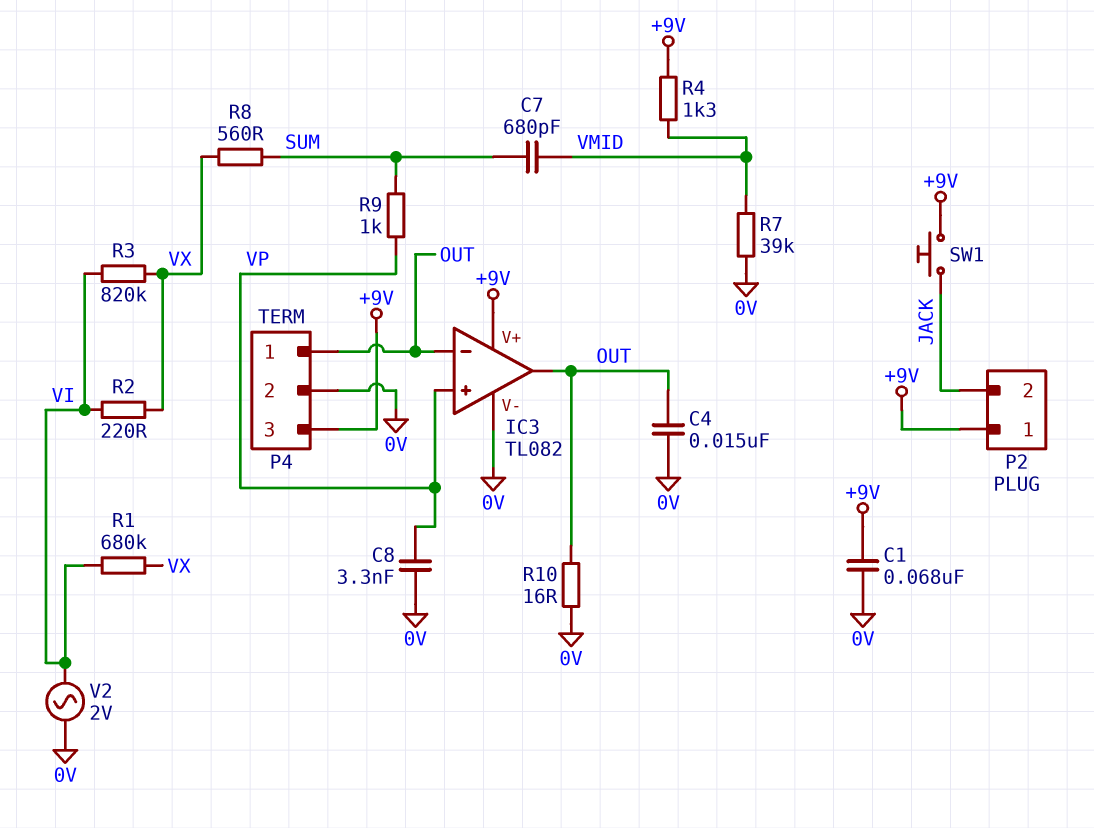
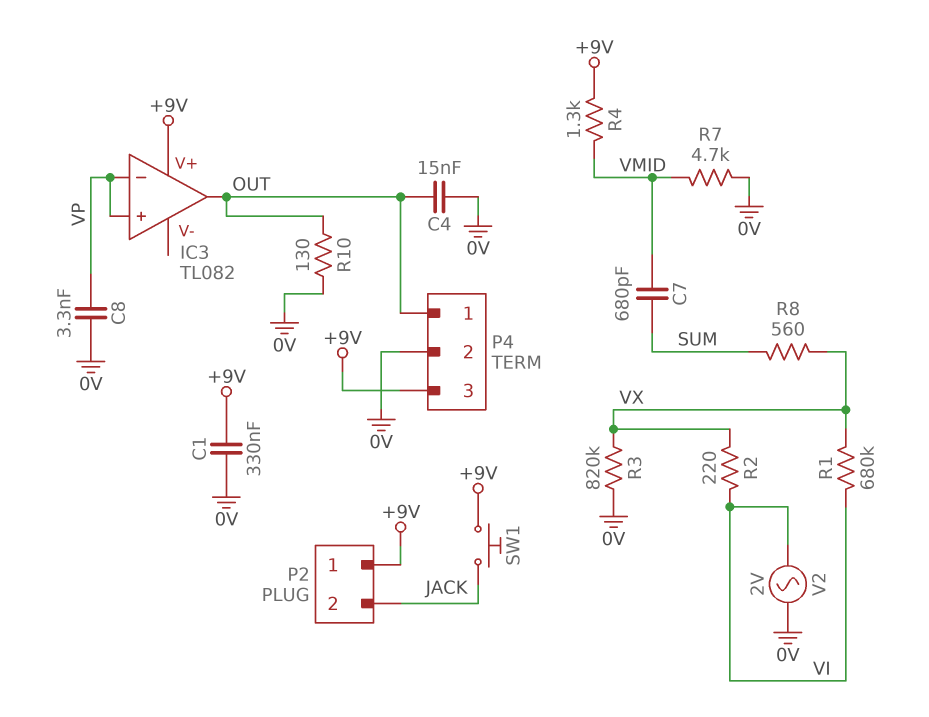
C1: 68nF (+9V, 0V) -> 330nF (+9V, 0V)
IC3 pin V-: 0V -> none
IC3 pin in-: OUT -> VP
R3: 820k (VI, VX) -> 820k (0V, VX)
R7: 39k (0V, VMID) -> 4.7k (0V, VMID)
R9: 1k (SUM, VP) -> none
R10: 16 (0V, OUT) -> 130 (0V, OUT)

